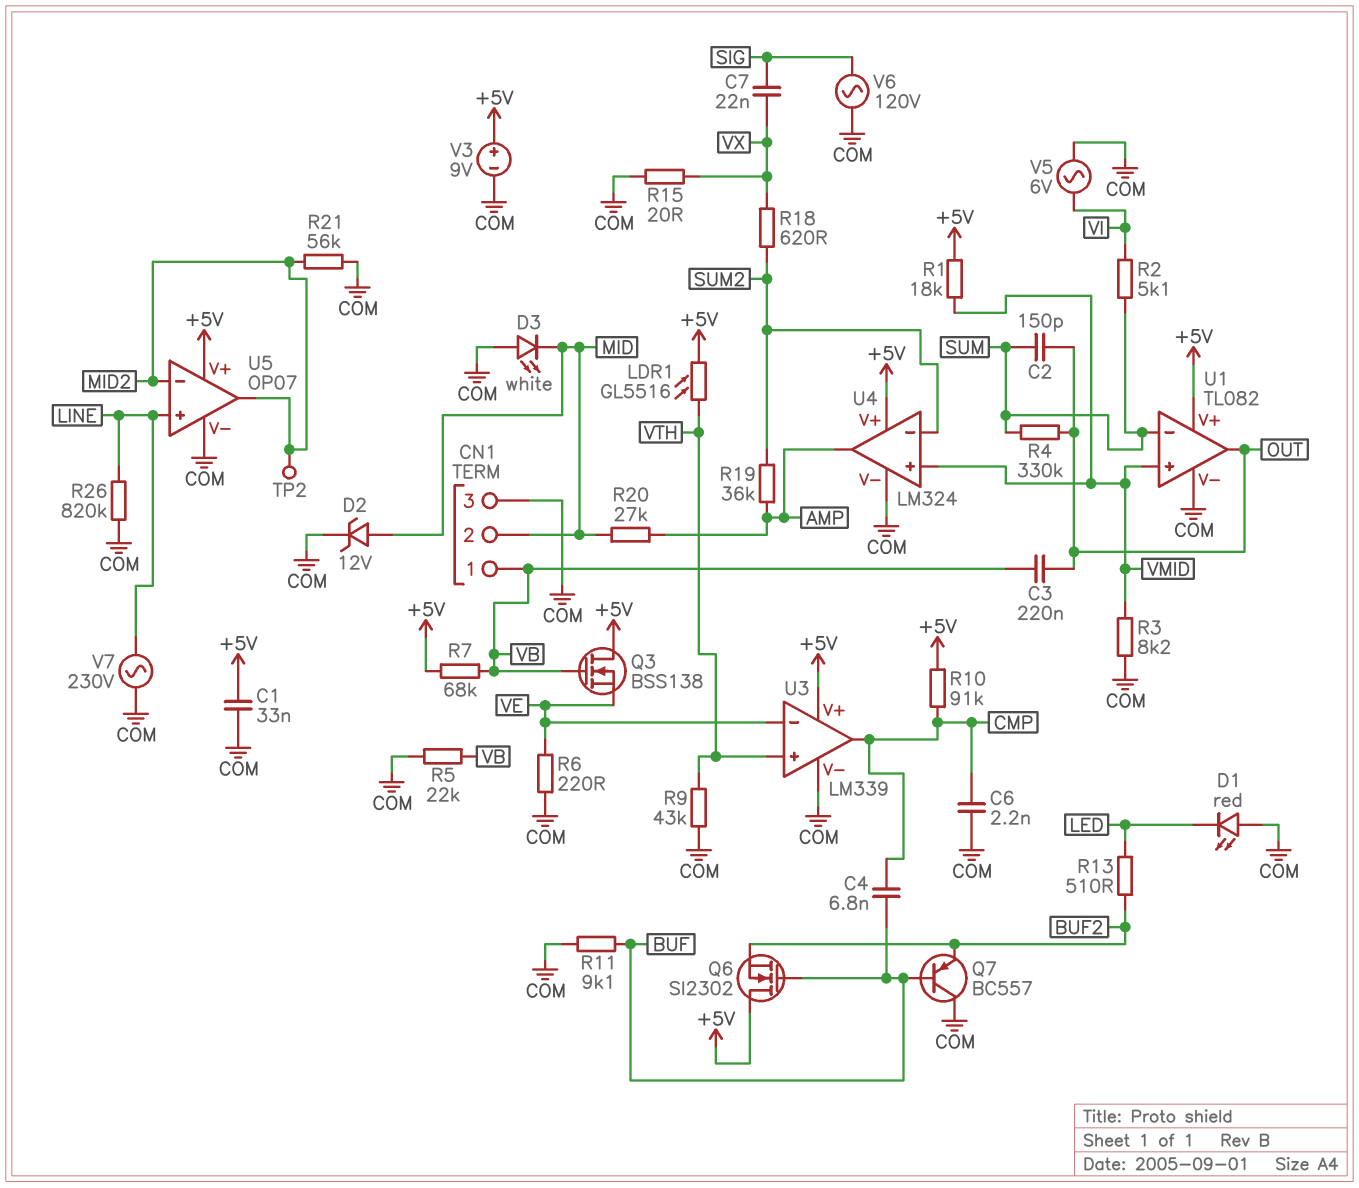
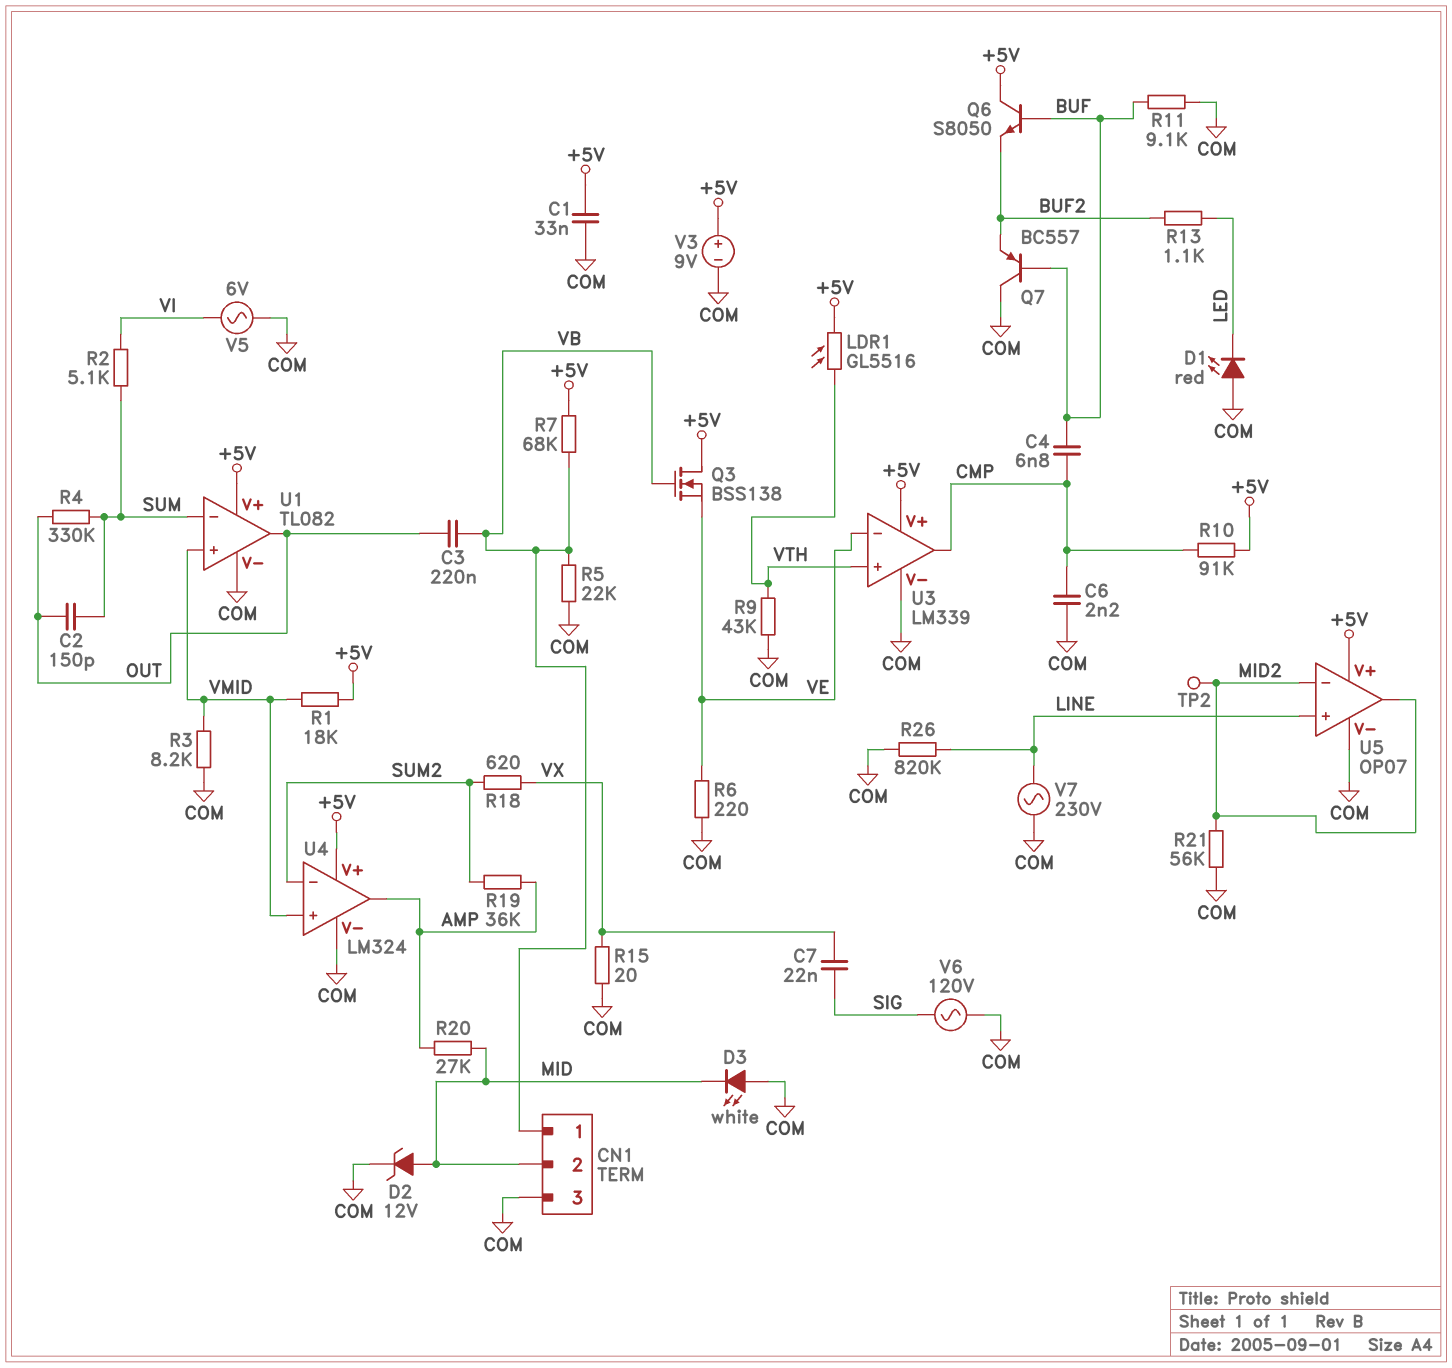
Q6: NMOS SI2302 (G BUF, D +5V, S BUF2) -> NPN S8050 (B BUF, C +5V, E BUF2)
R13: 510 (BUF2, LED) -> 1.1k (BUF2, LED)

